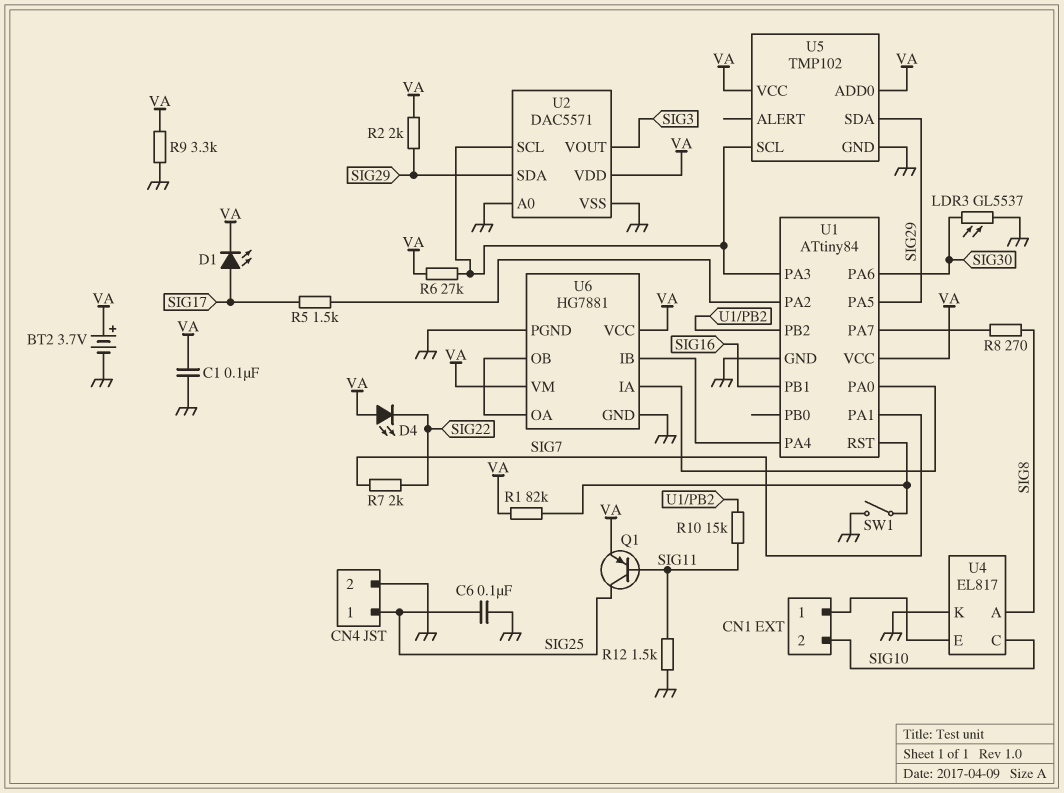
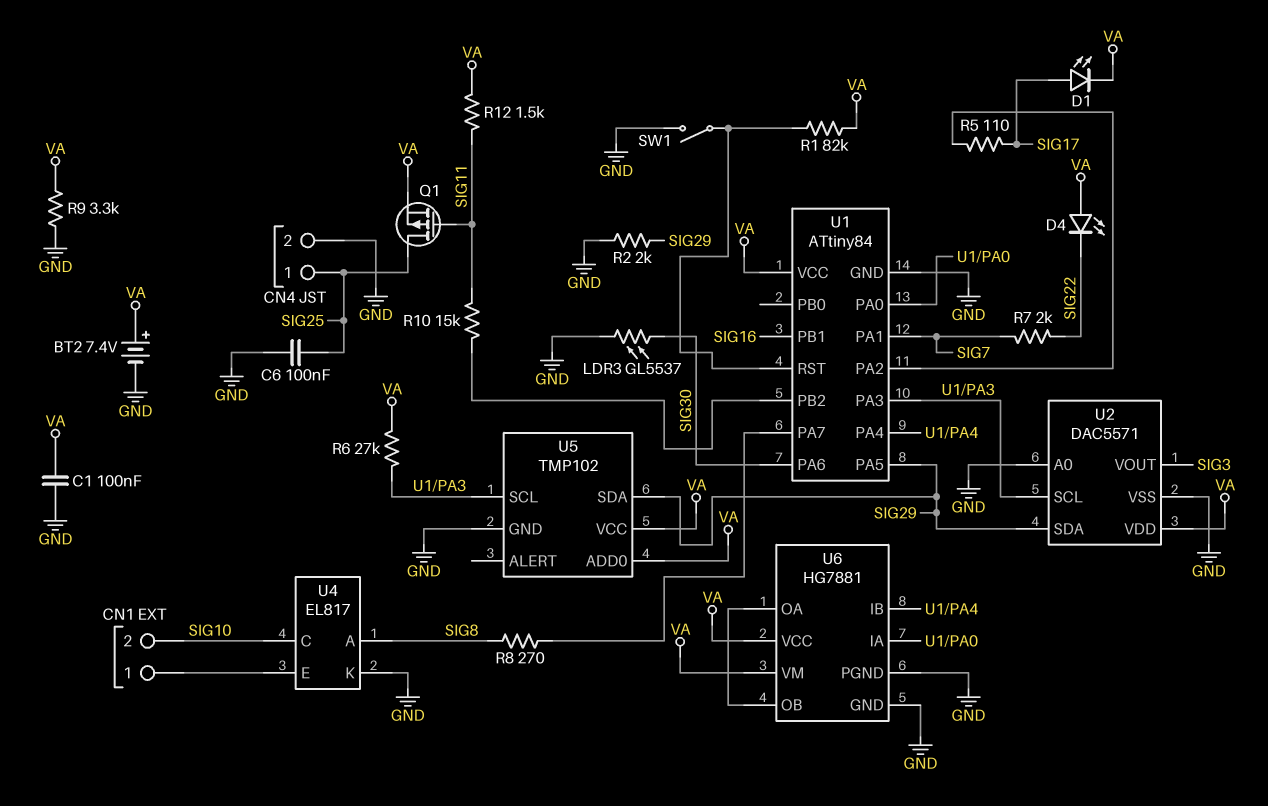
BT2: 3.7V (plus VA, minus GND) -> 7.4V (plus VA, minus GND)
Q1: PNP (B SIG11, C SIG25, E VA) -> PMOS (G SIG11, D SIG25, S VA)
R2: 2k (SIG29, VA) -> 2k (GND, SIG29)
R5: 1.5k (SIG17, U1/PA2) -> 110 (SIG17, U1/PA2)
R12: 1.5k (GND, SIG11) -> 1.5k (SIG11, VA)

